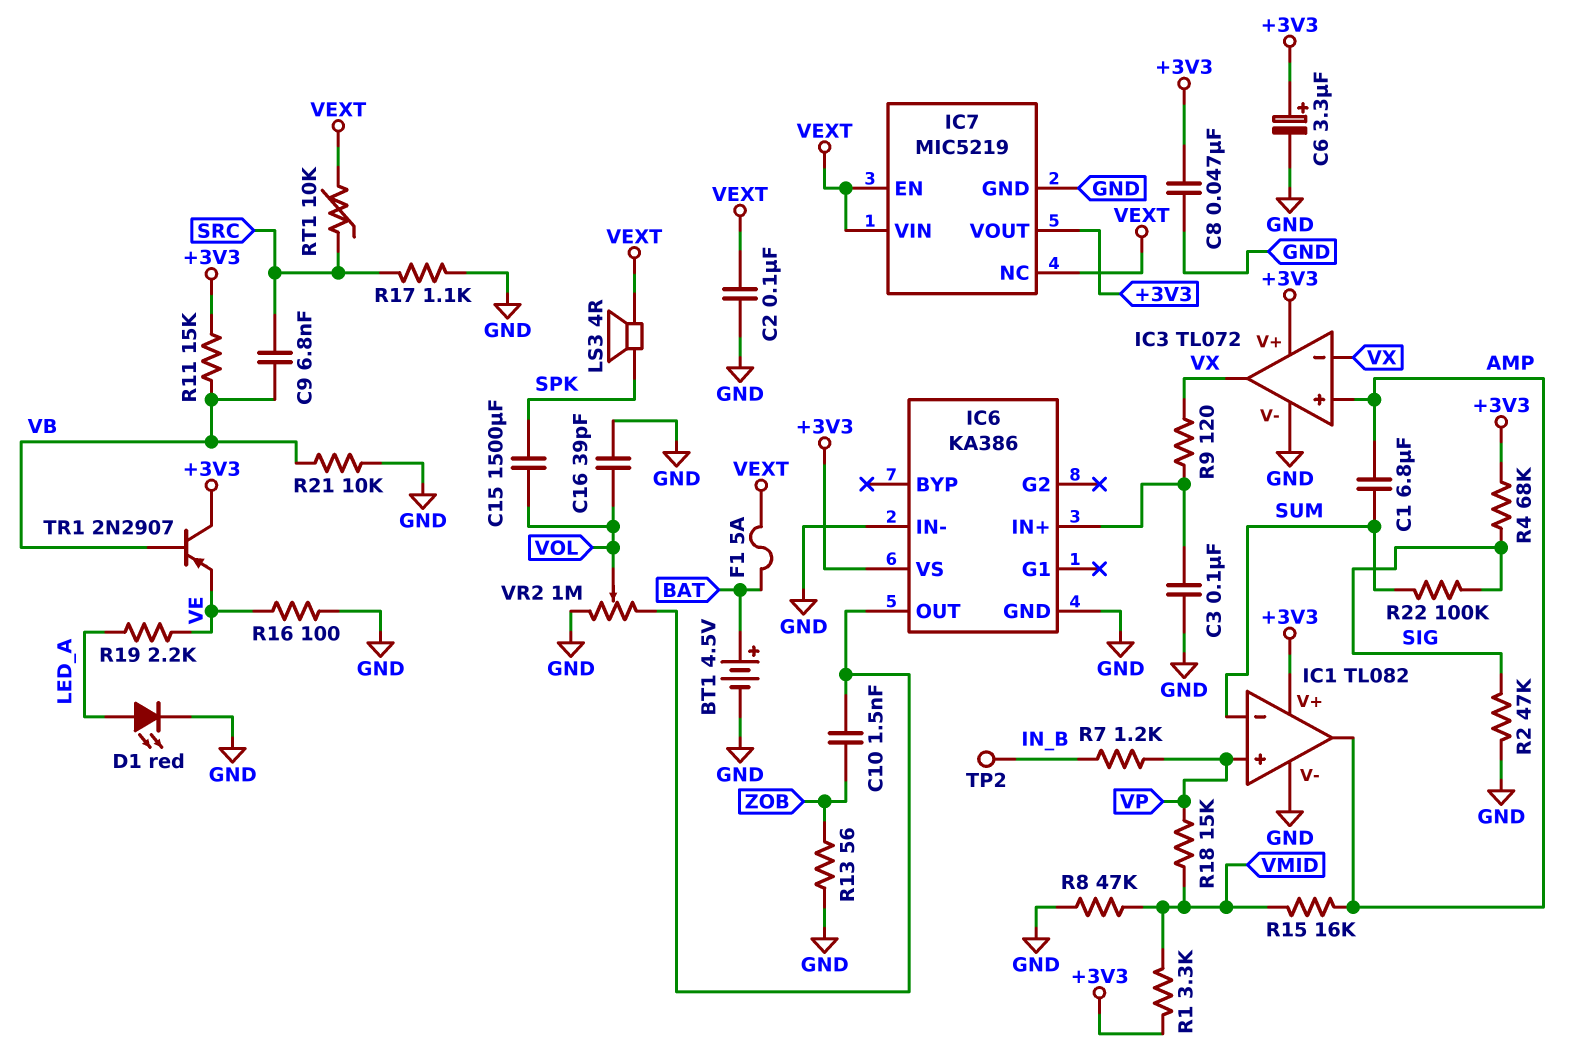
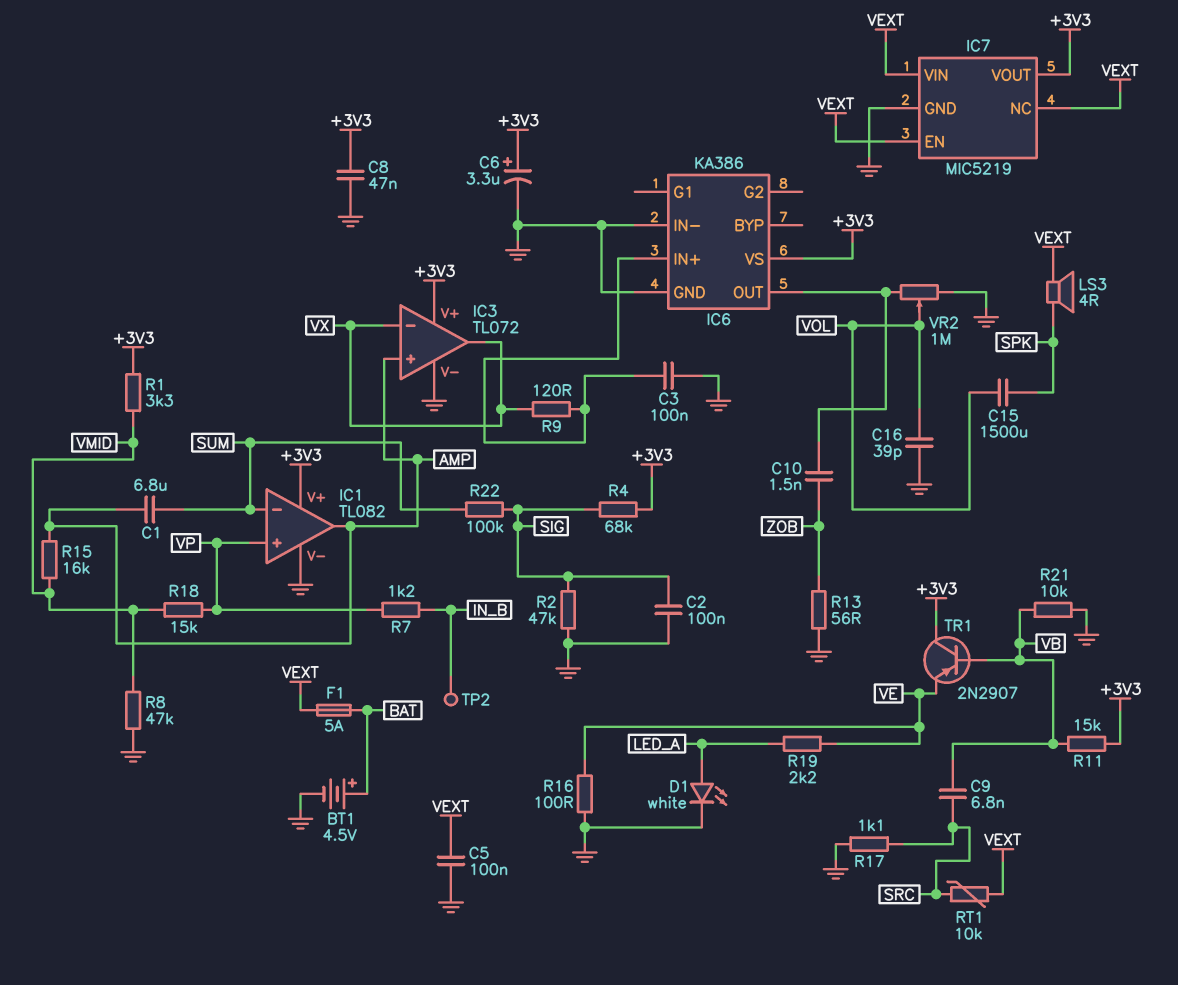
C2: 100nF (GND, VEXT) -> 100nF (GND, SIG)
C5: none -> 100nF (GND, VEXT)
D1: LED red (A LED_A, K GND) -> LED white (A LED_A, K GND)

